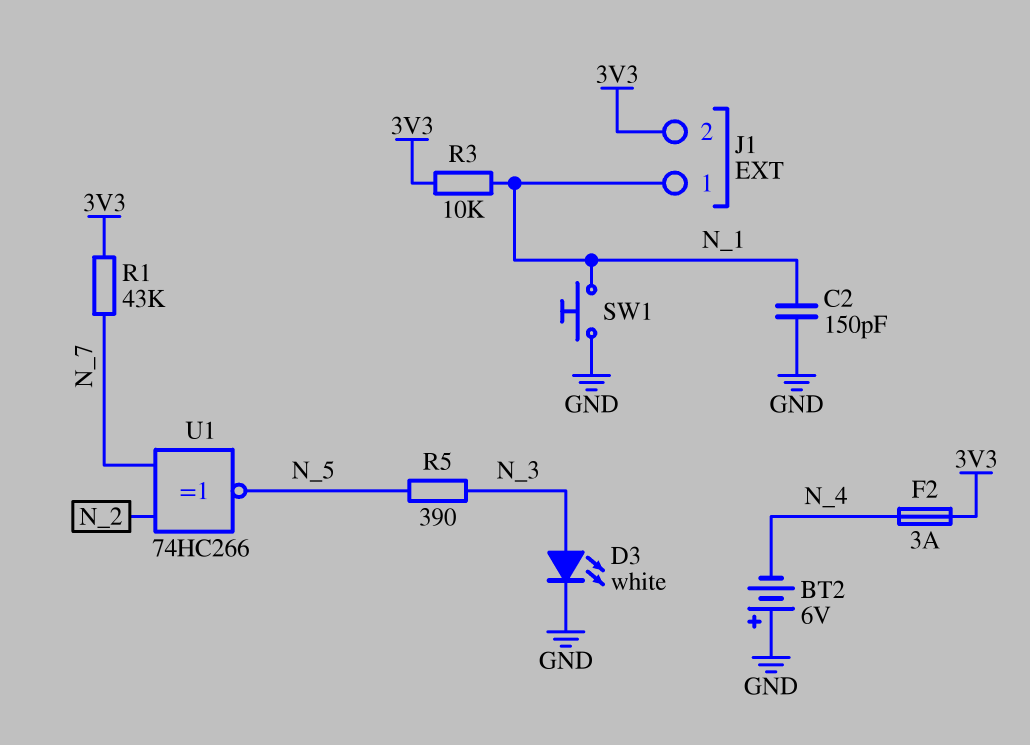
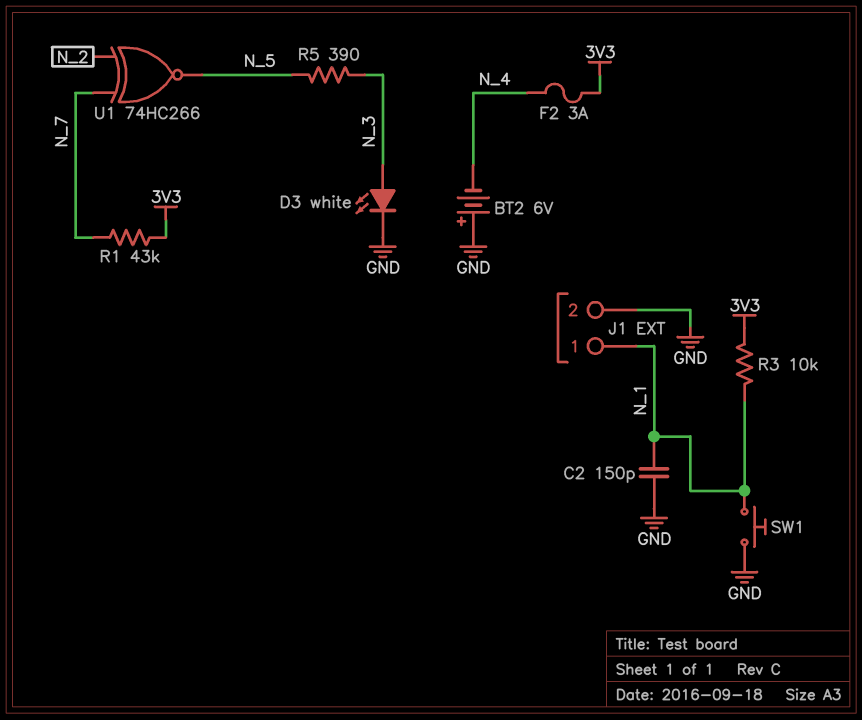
J1 pin 2: 3V3 -> GND

